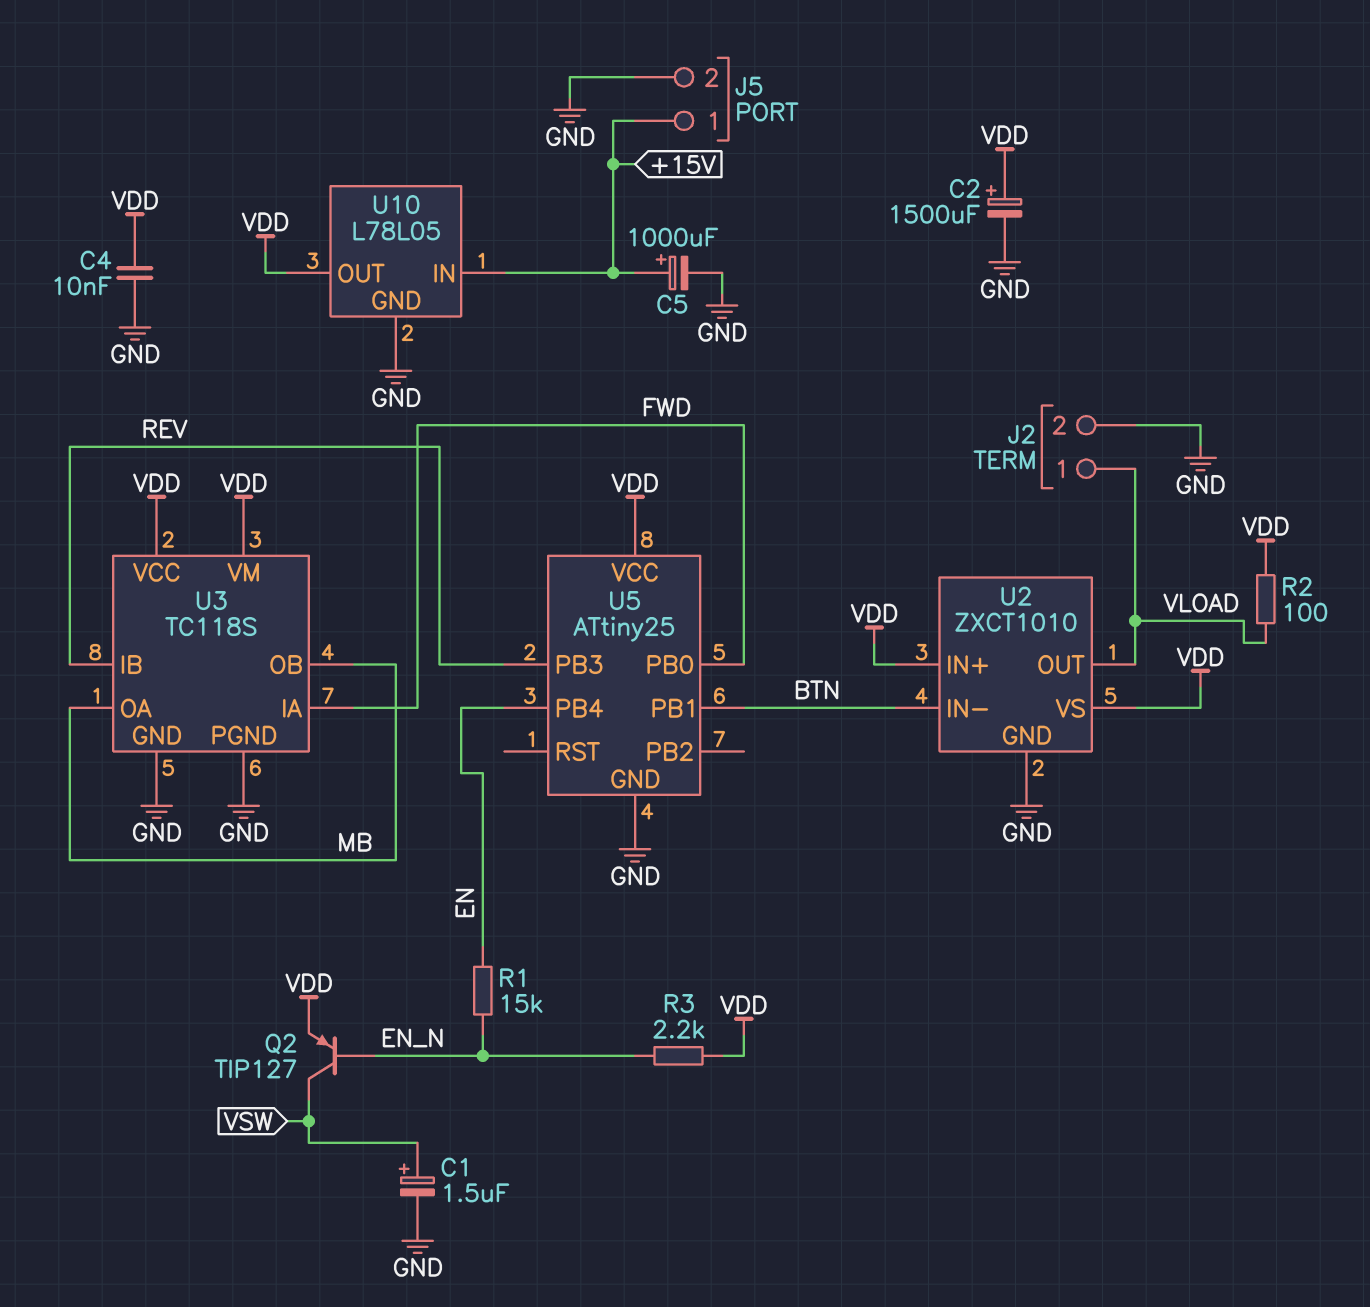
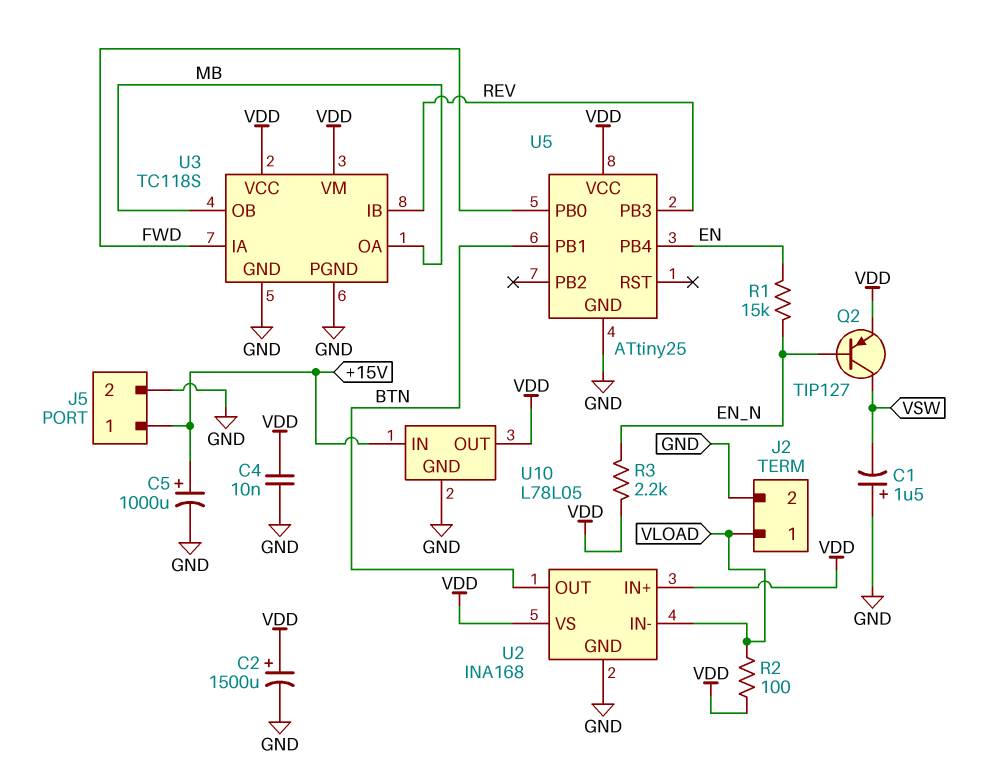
C1: 1.5uF (plus VSW, minus GND) -> 1.5uF (plus GND, minus VSW)
U2: ZXCT1010 -> INA168
U2 pin IN-: BTN -> VLOAD
U2 pin OUT: VLOAD -> BTN

